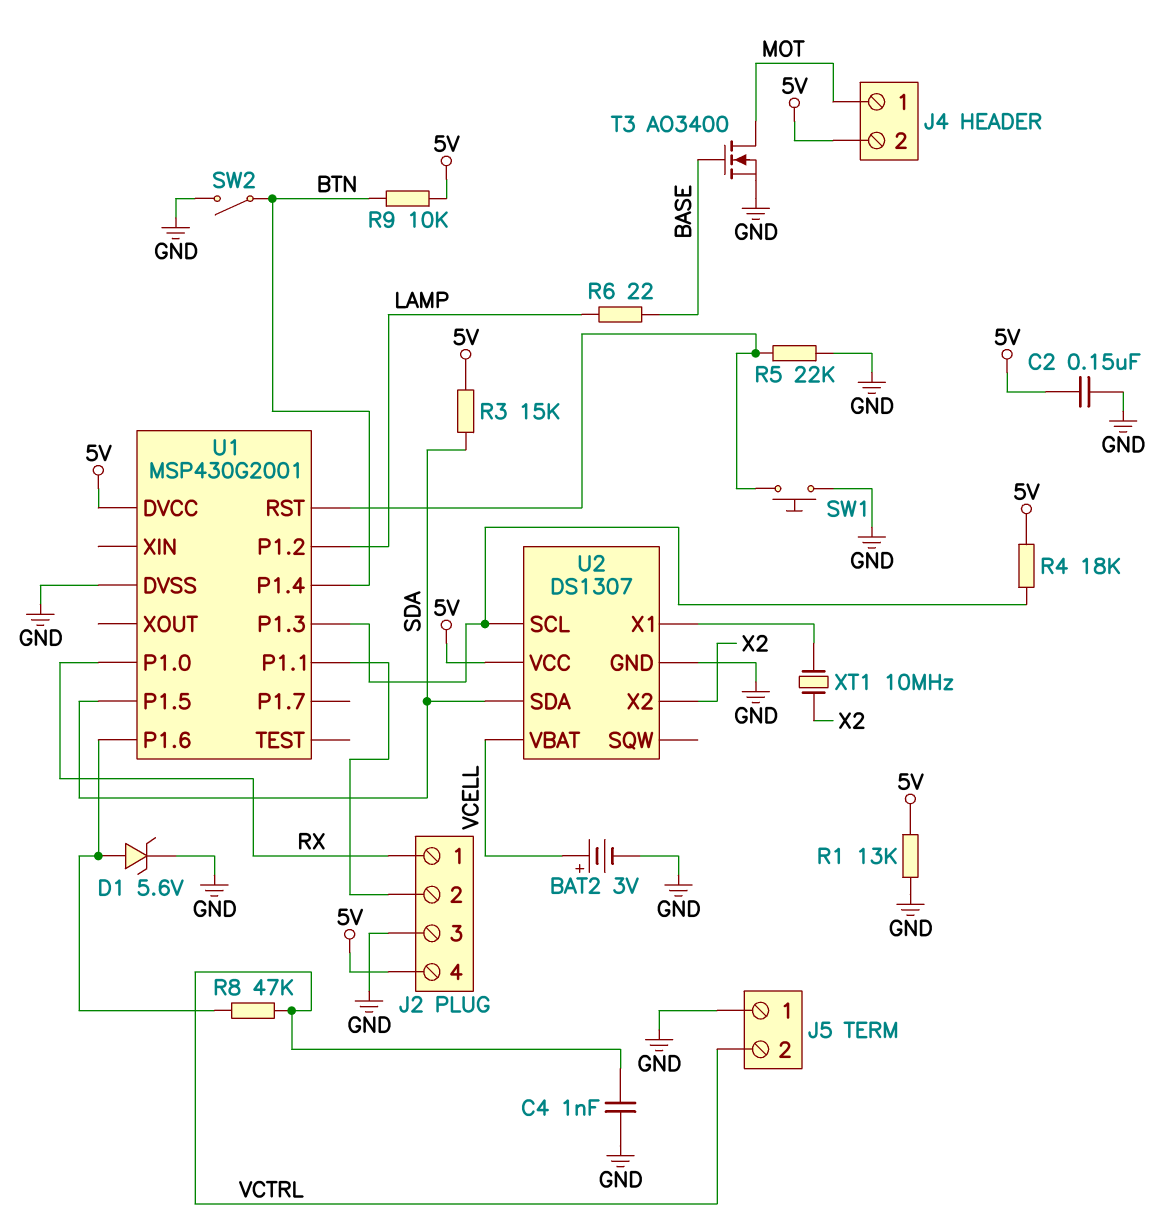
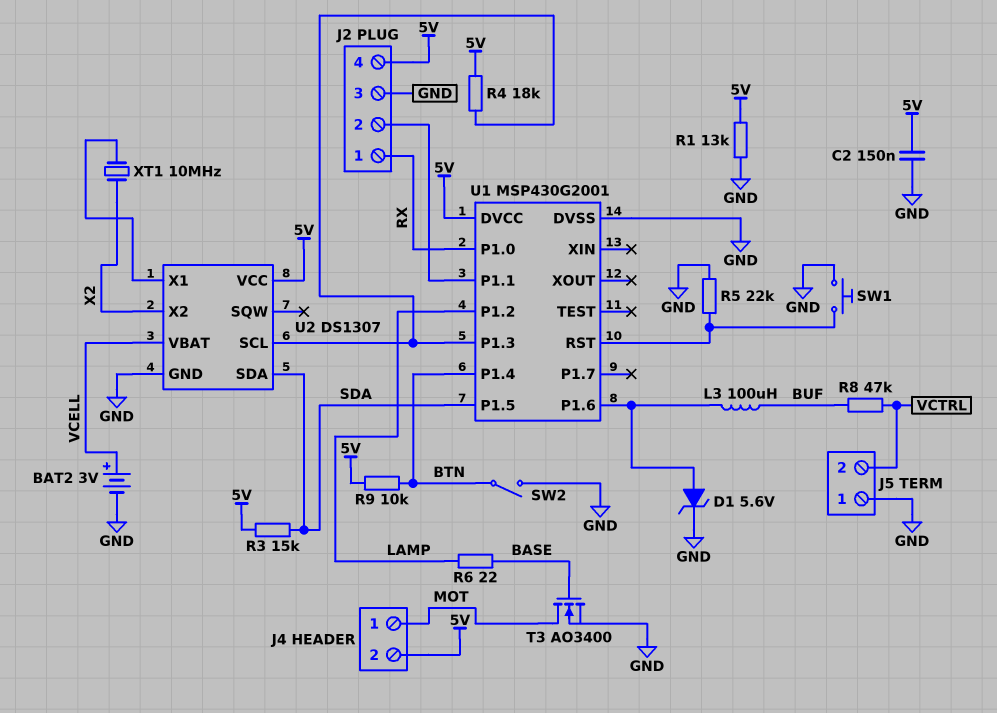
C4: 1nF (GND, VCTRL) -> none
L3: none -> 100uH (BUF, U1/P1.6)
R8: 47k (U1/P1.6, VCTRL) -> 47k (BUF, VCTRL)

